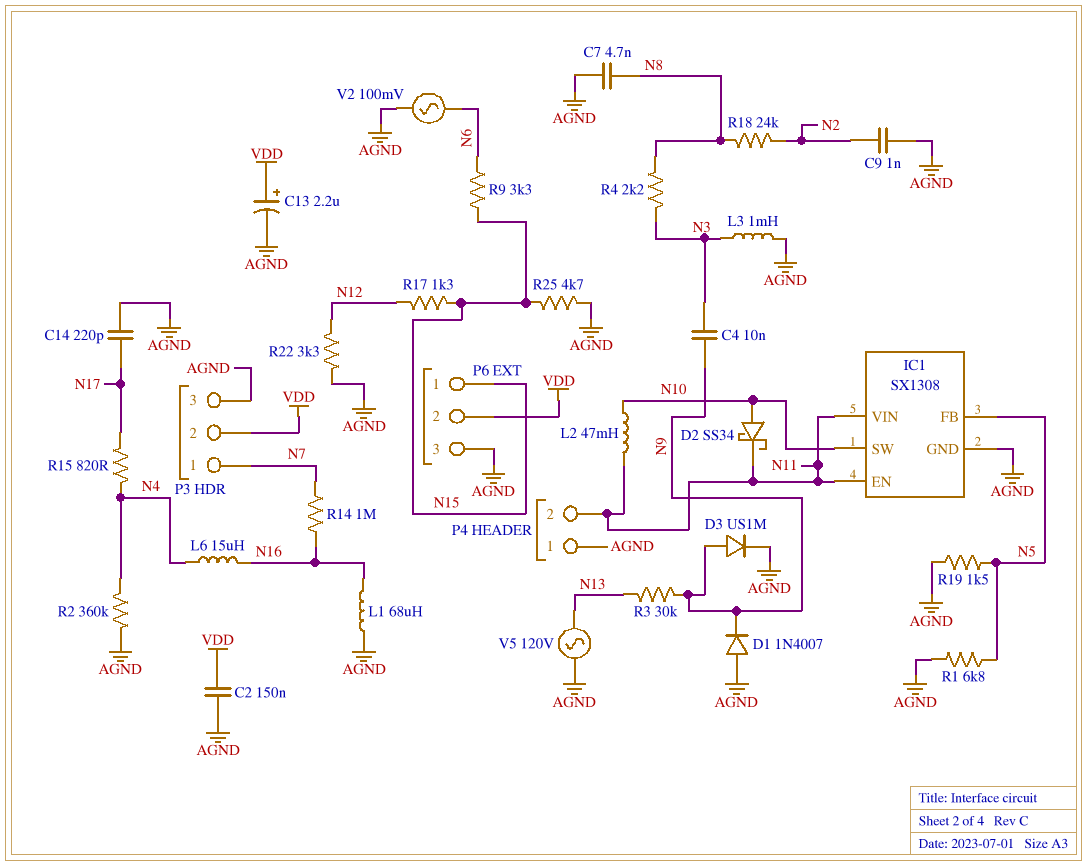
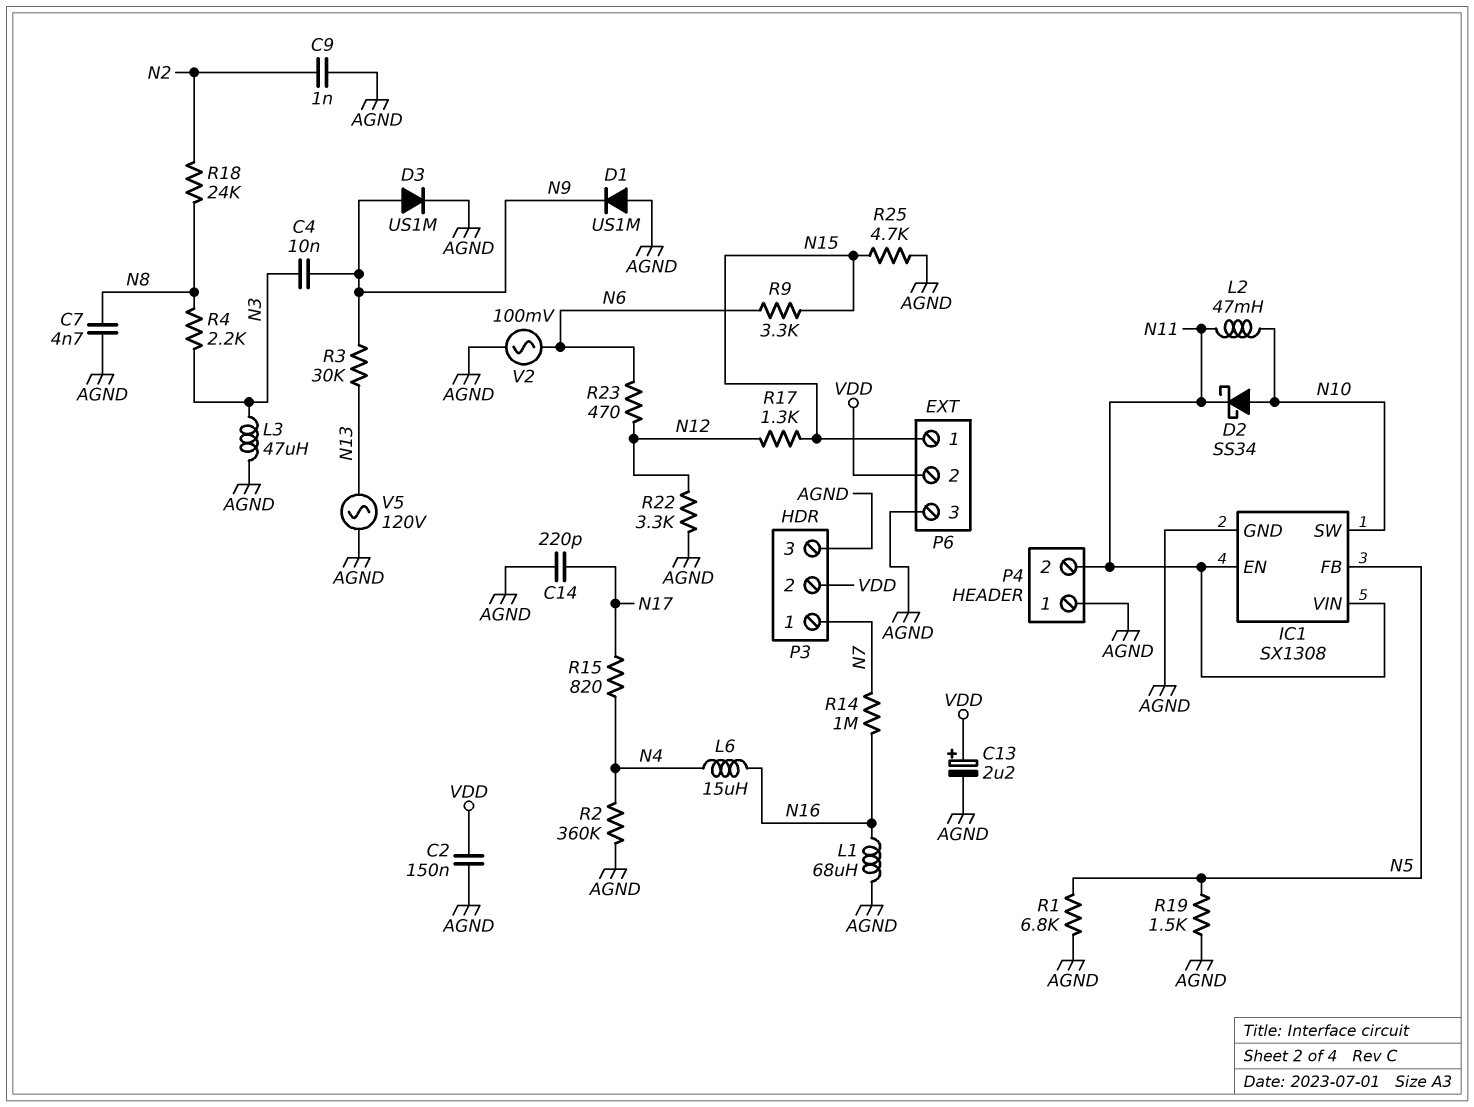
D1: diode 1N4007 (A AGND, K N9) -> diode US1M (A AGND, K N9)
L3: 1mH (AGND, N3) -> 47uH (AGND, N3)
R23: none -> 470 (N6, N12)

